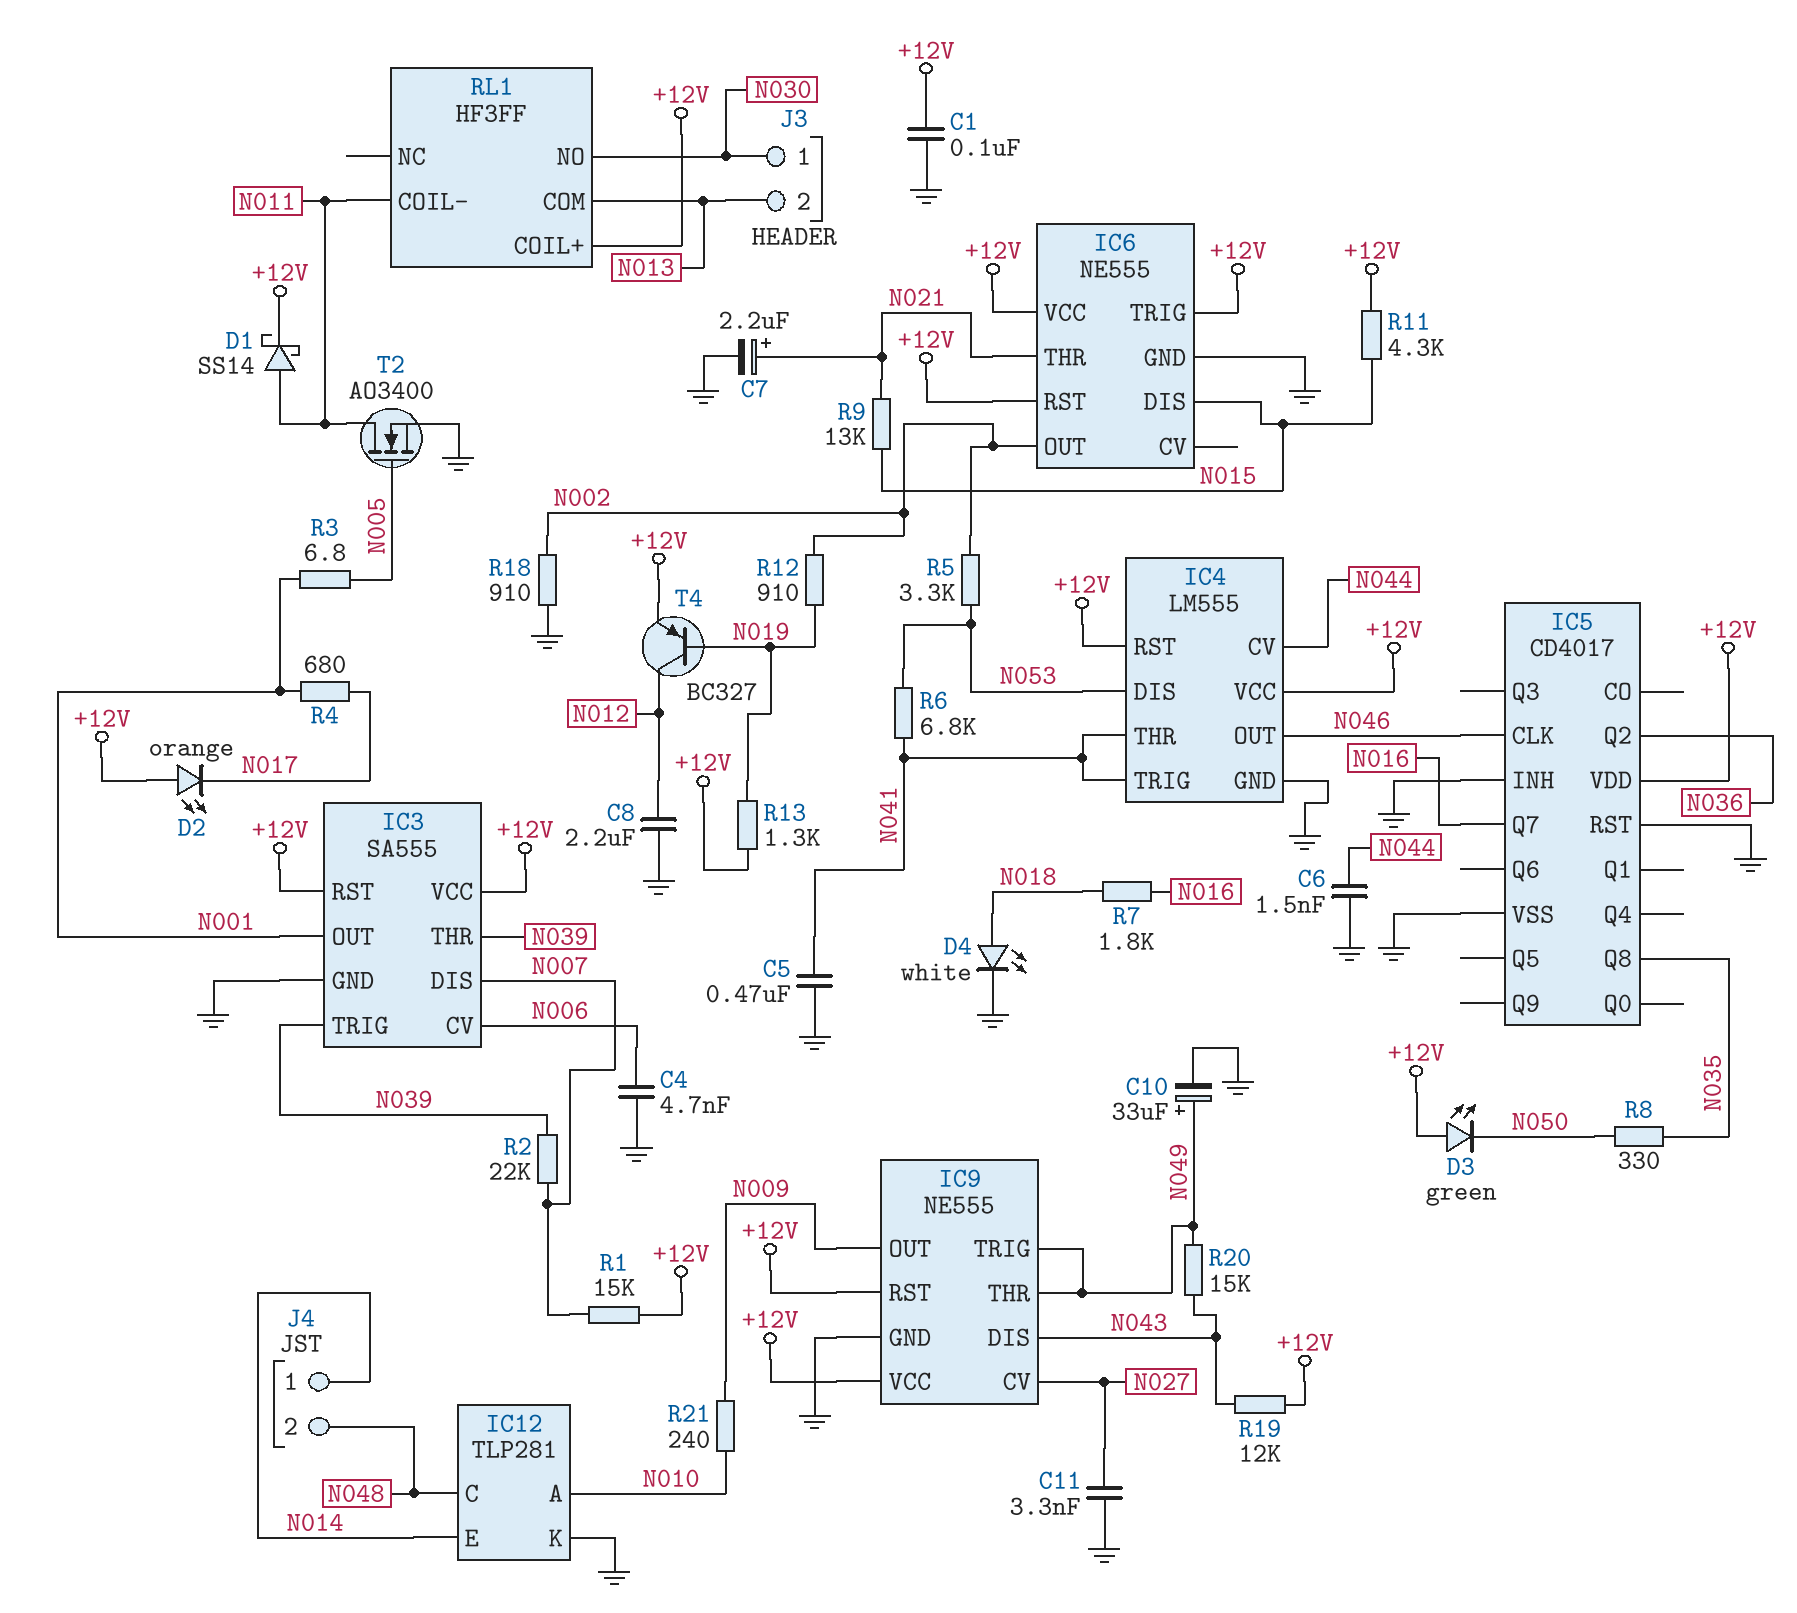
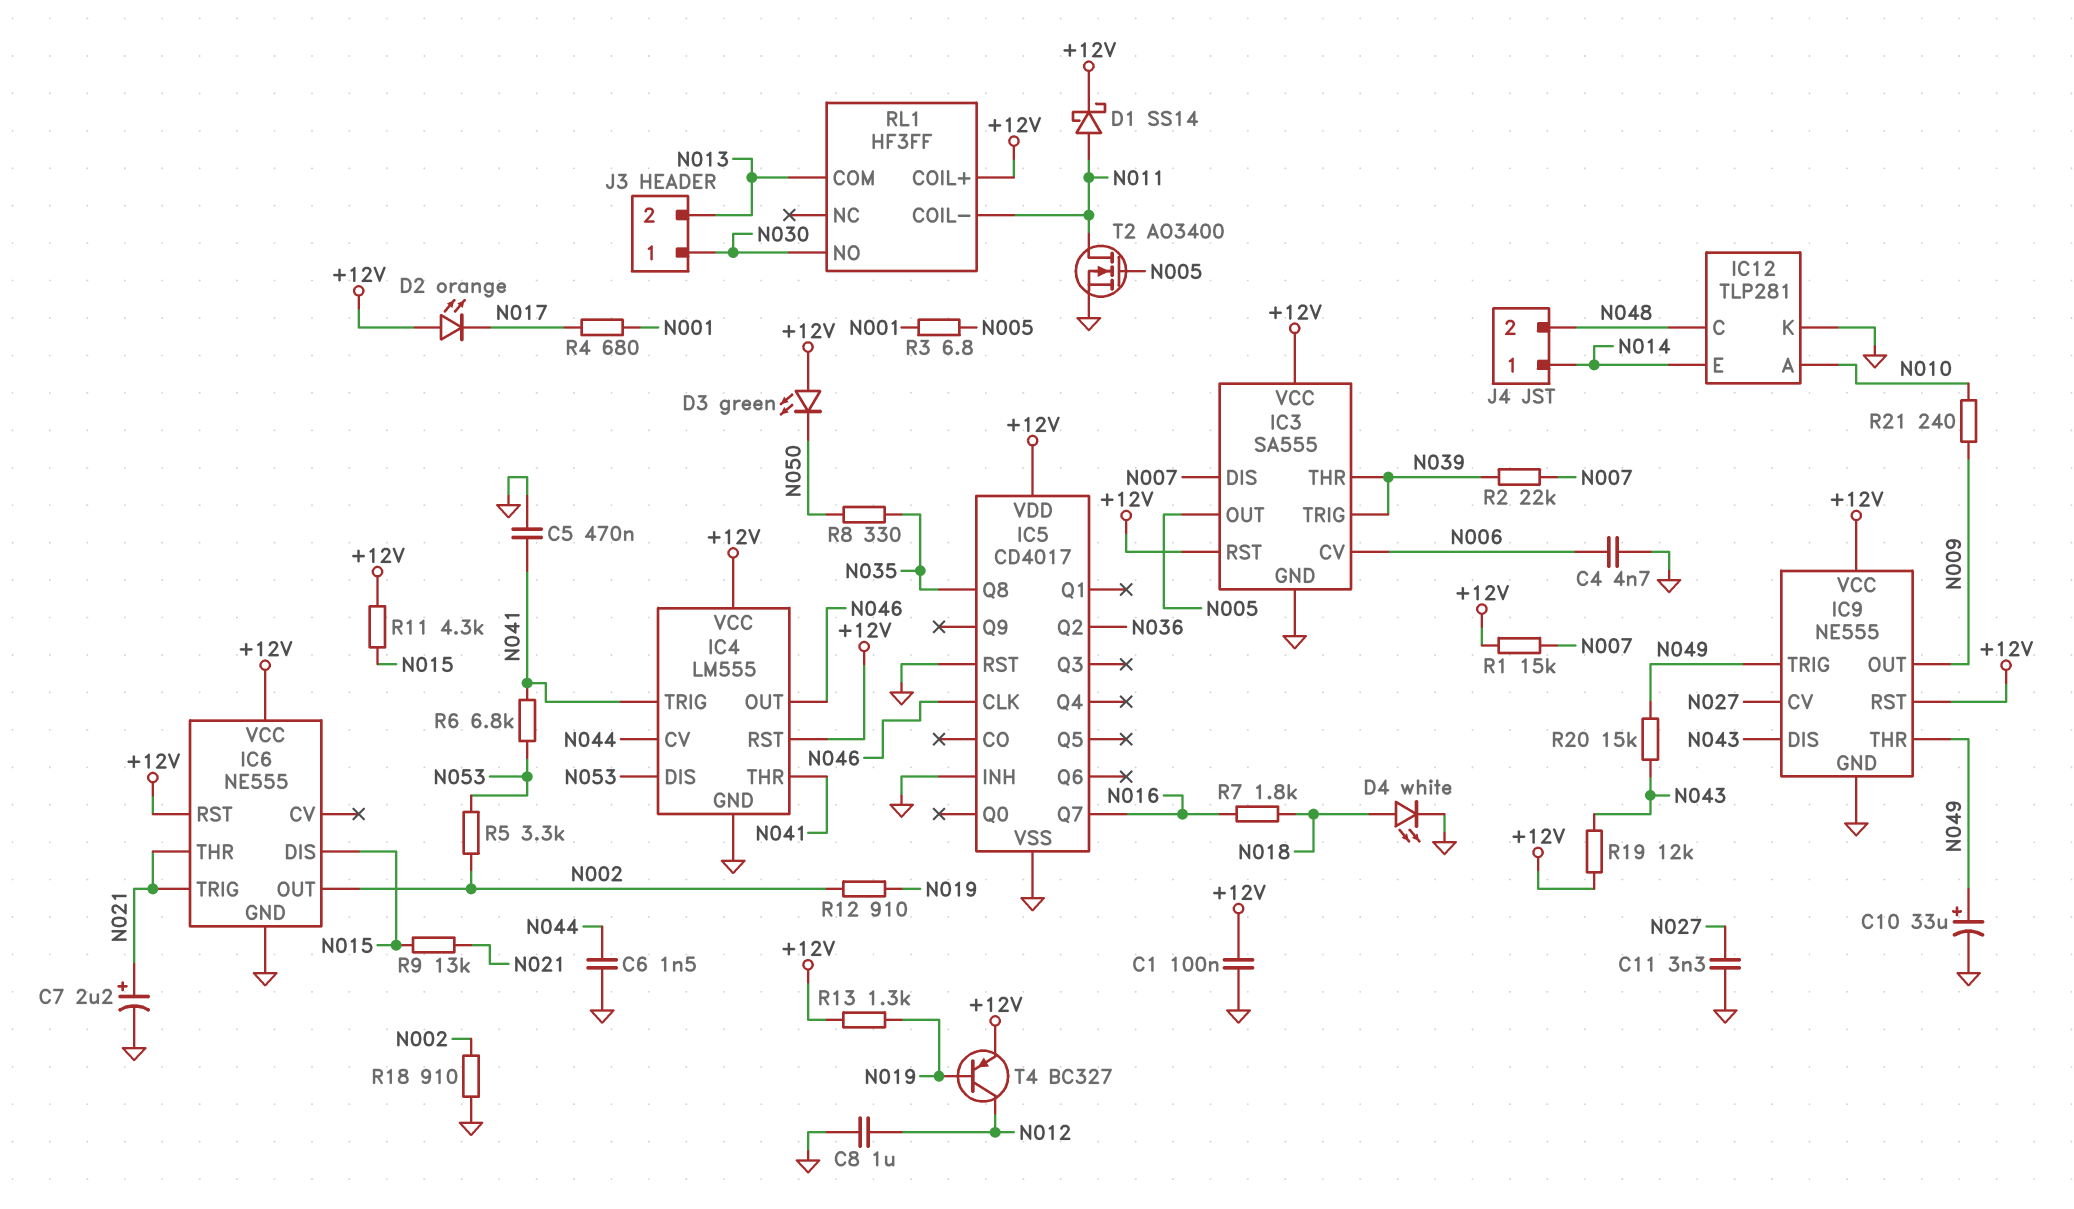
C8: 2.2uF (GND, N012) -> 1uF (GND, N012)
IC3 pin OUT: N001 -> N005
IC6 pin TRIG: +12V -> N021

